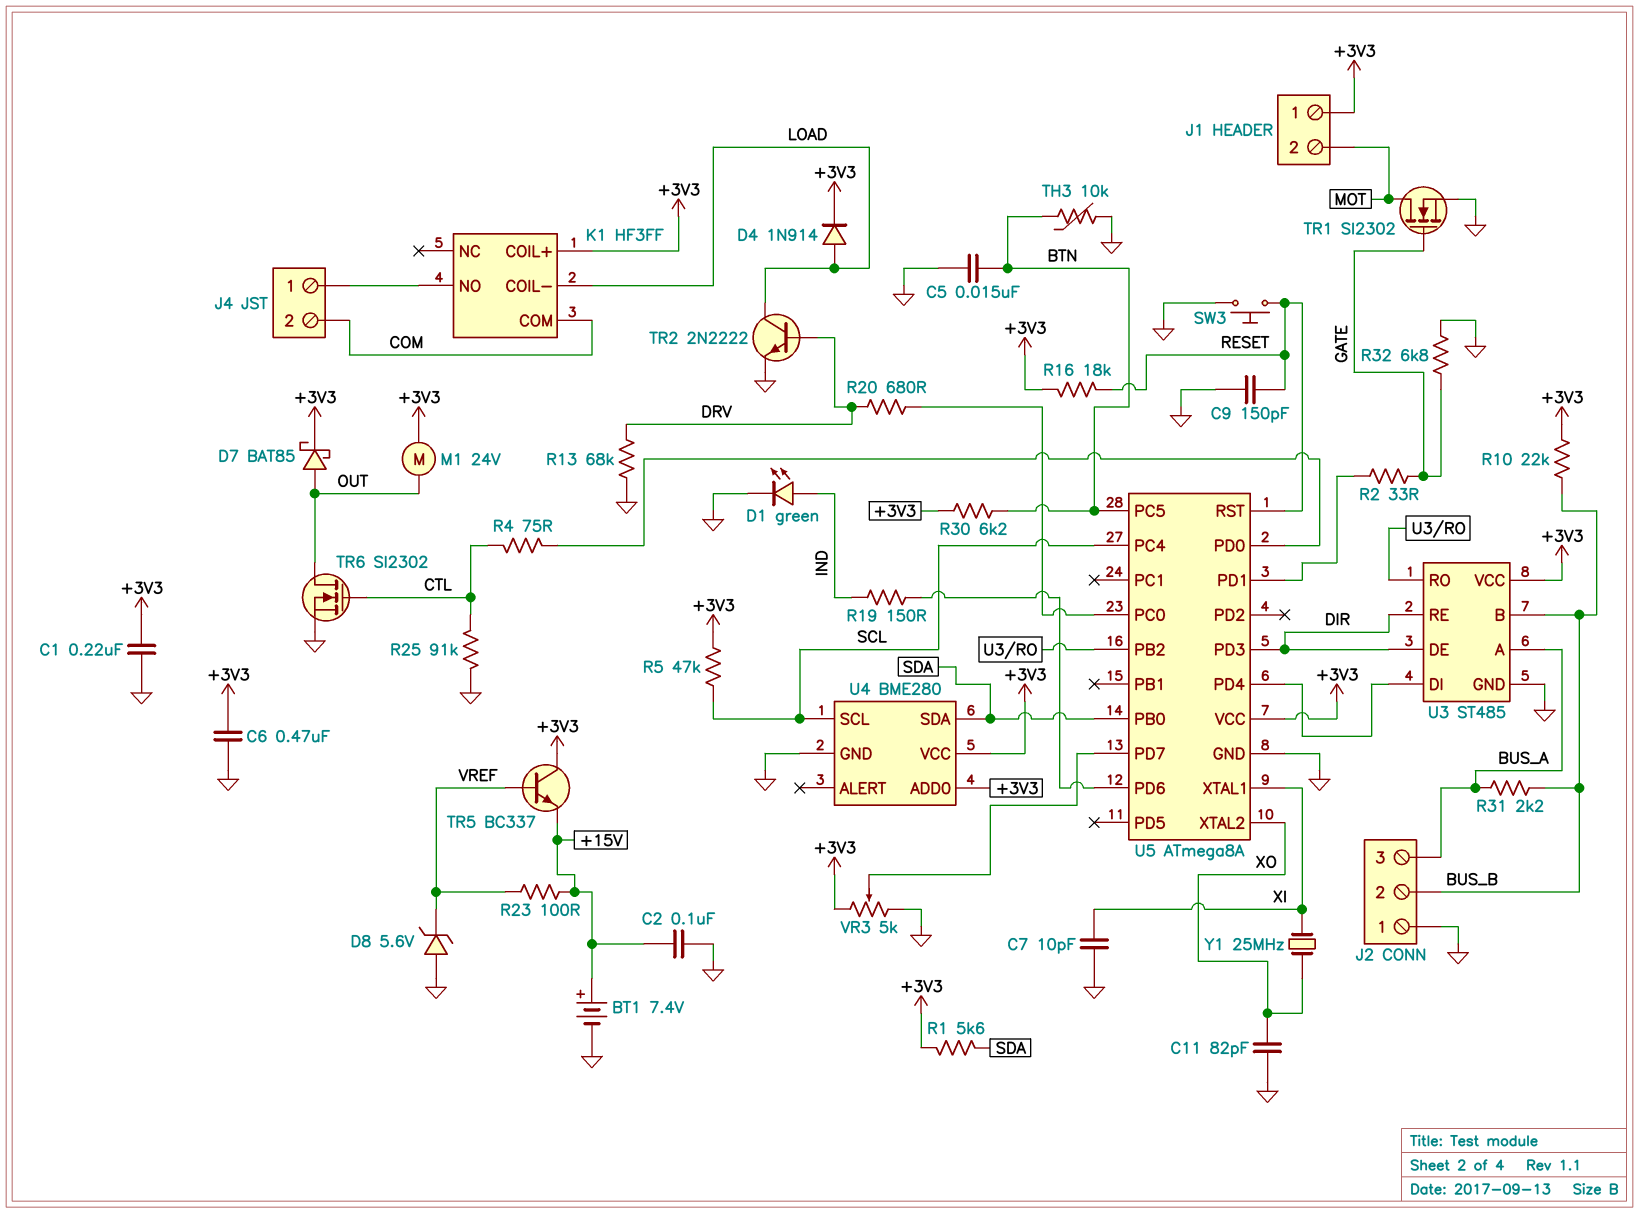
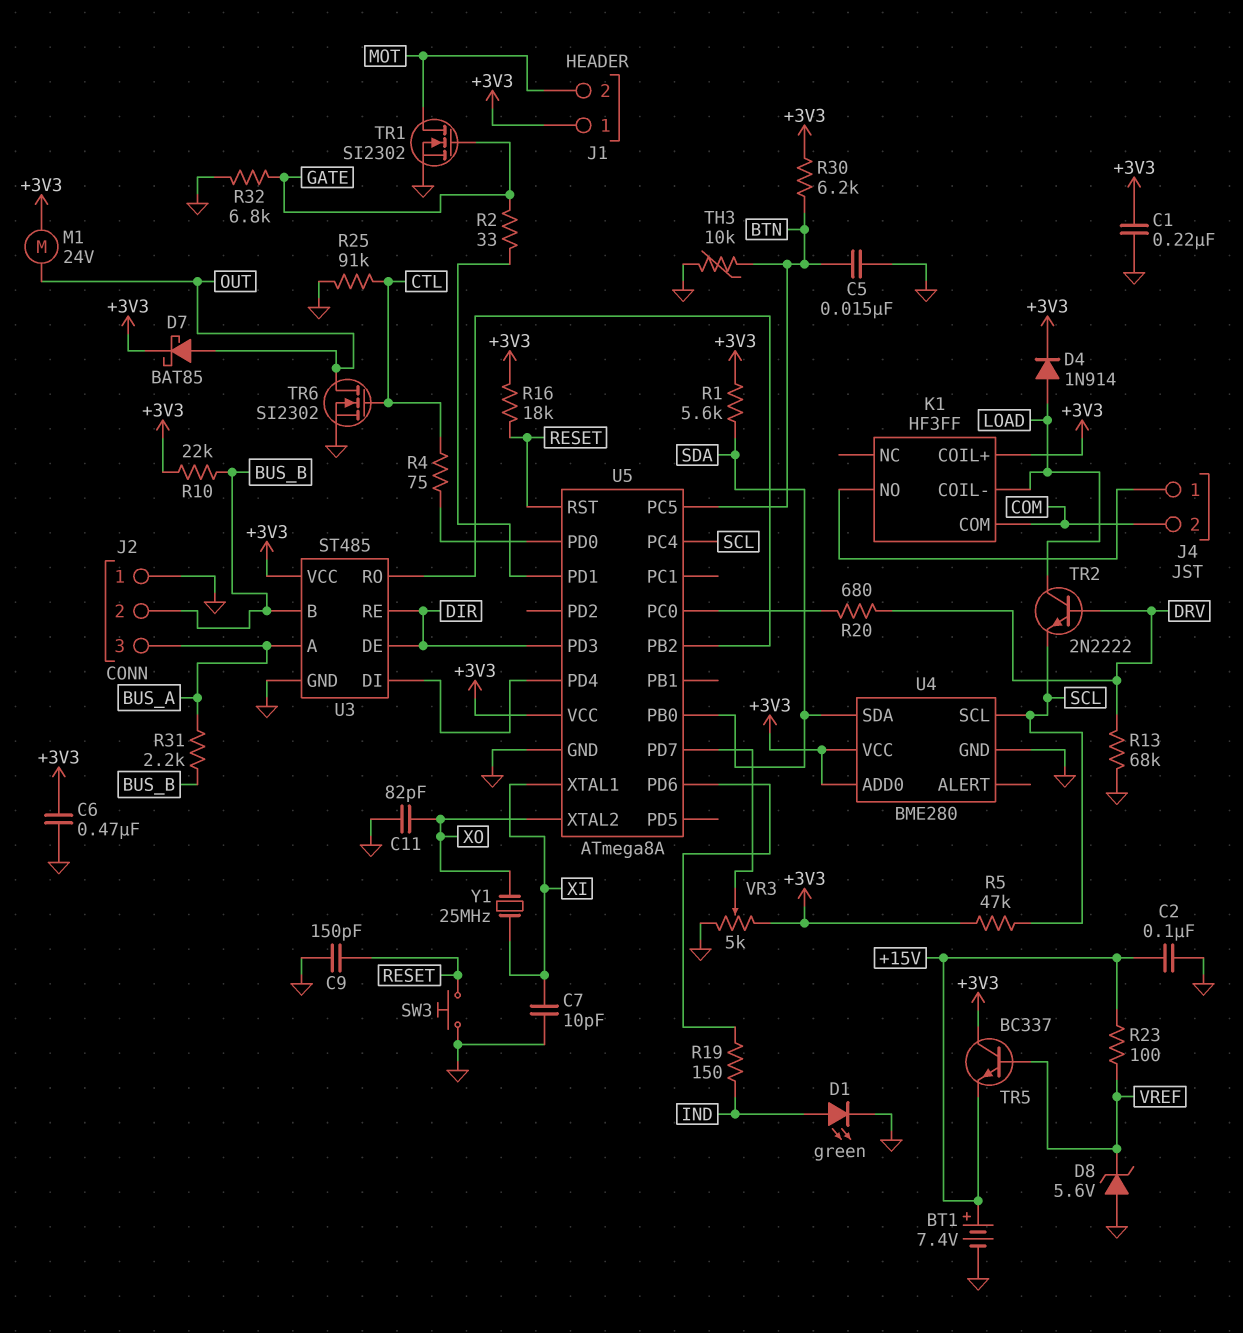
TR2: NPN 2N2222 (B DRV, C LOAD, E GND) -> NPN 2N2222 (B DRV, C LOAD, E SCL)

